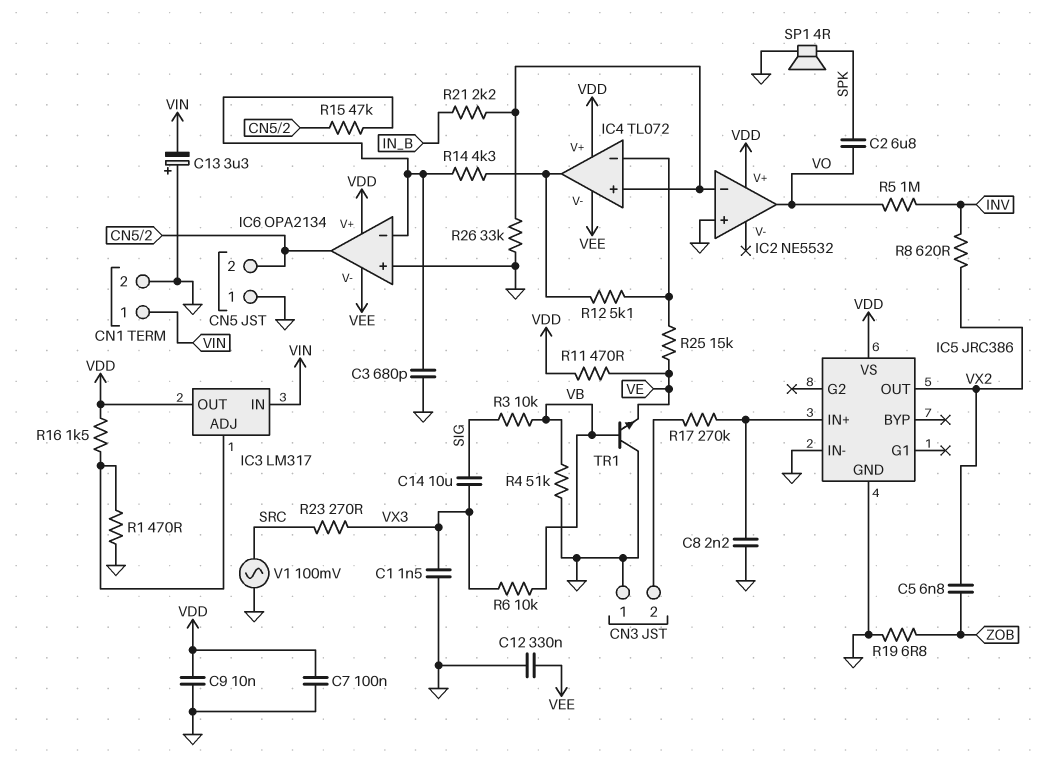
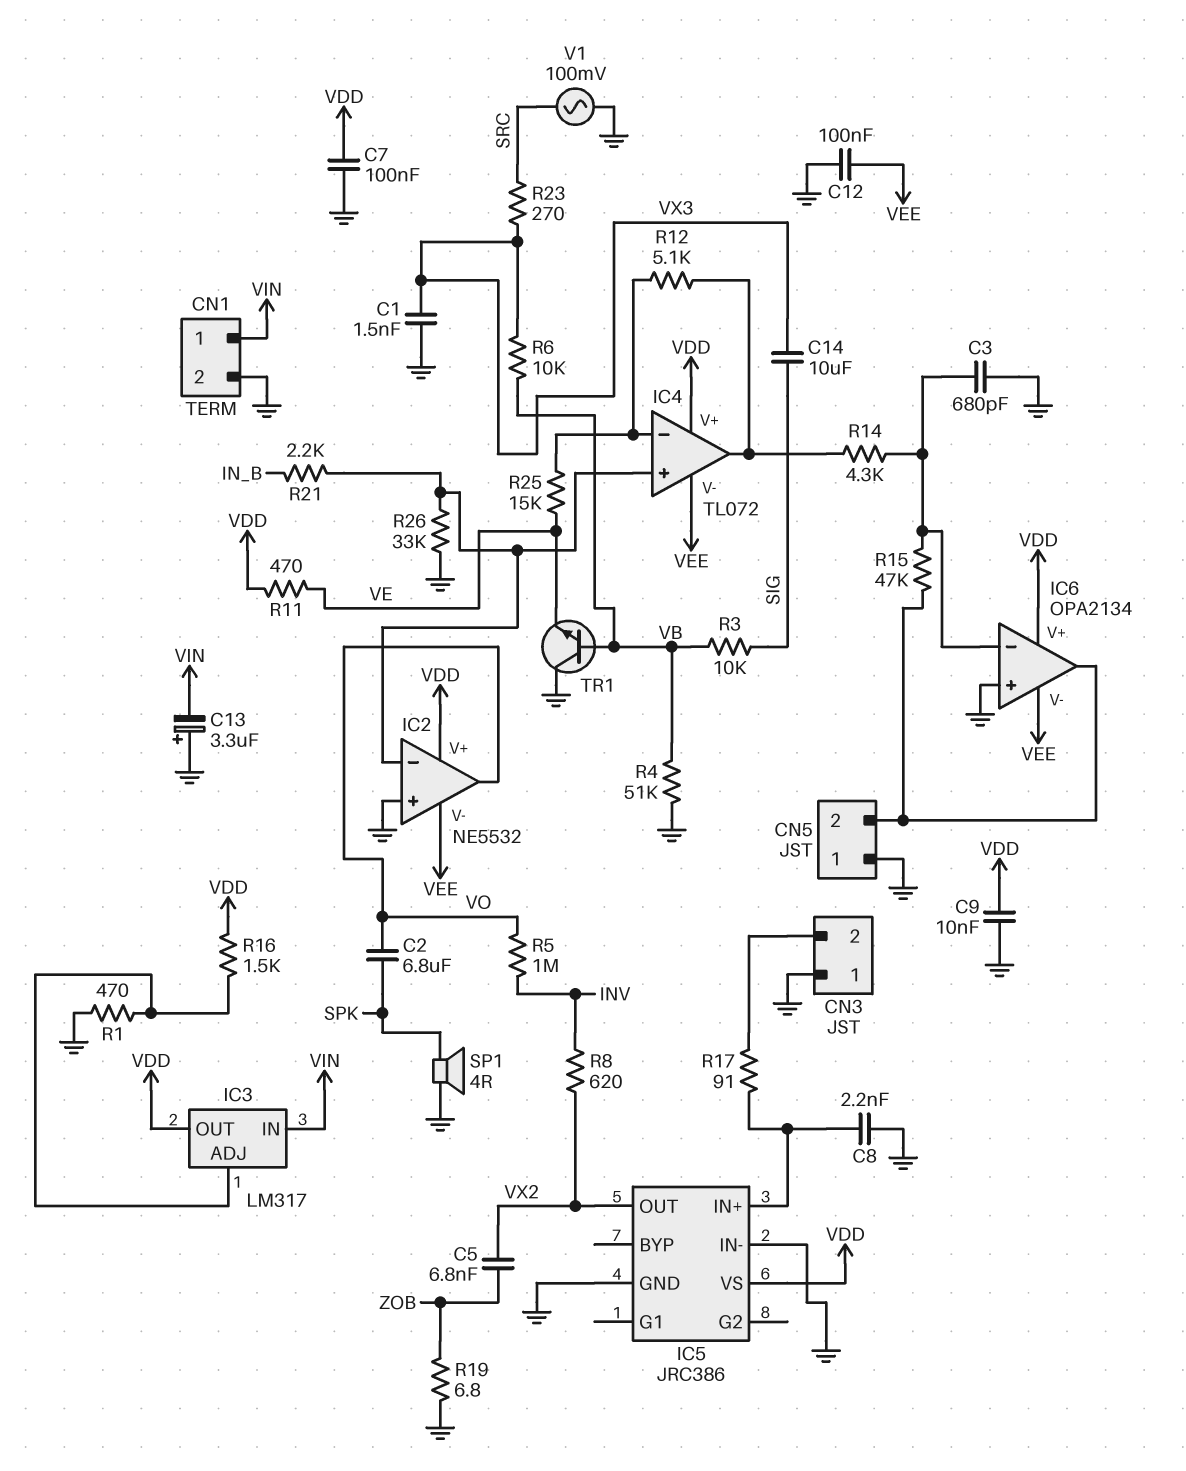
C12: 330nF (GND, VEE) -> 100nF (GND, VEE)
IC2 pin V-: none -> VEE
R17: 270k (CN3/2, IC5/IN+) -> 91 (CN3/2, IC5/IN+)

